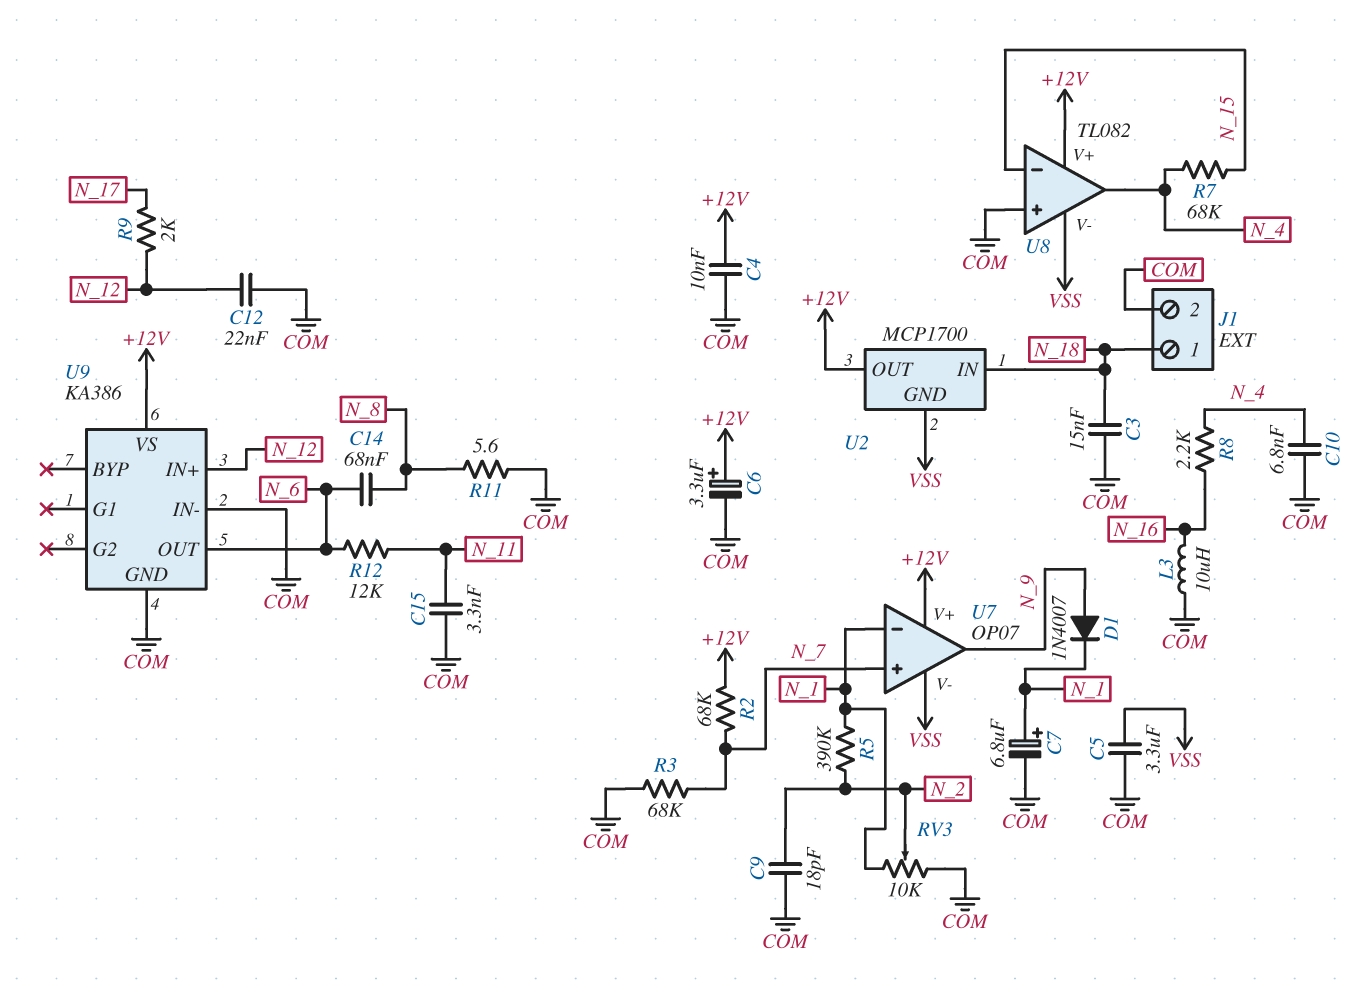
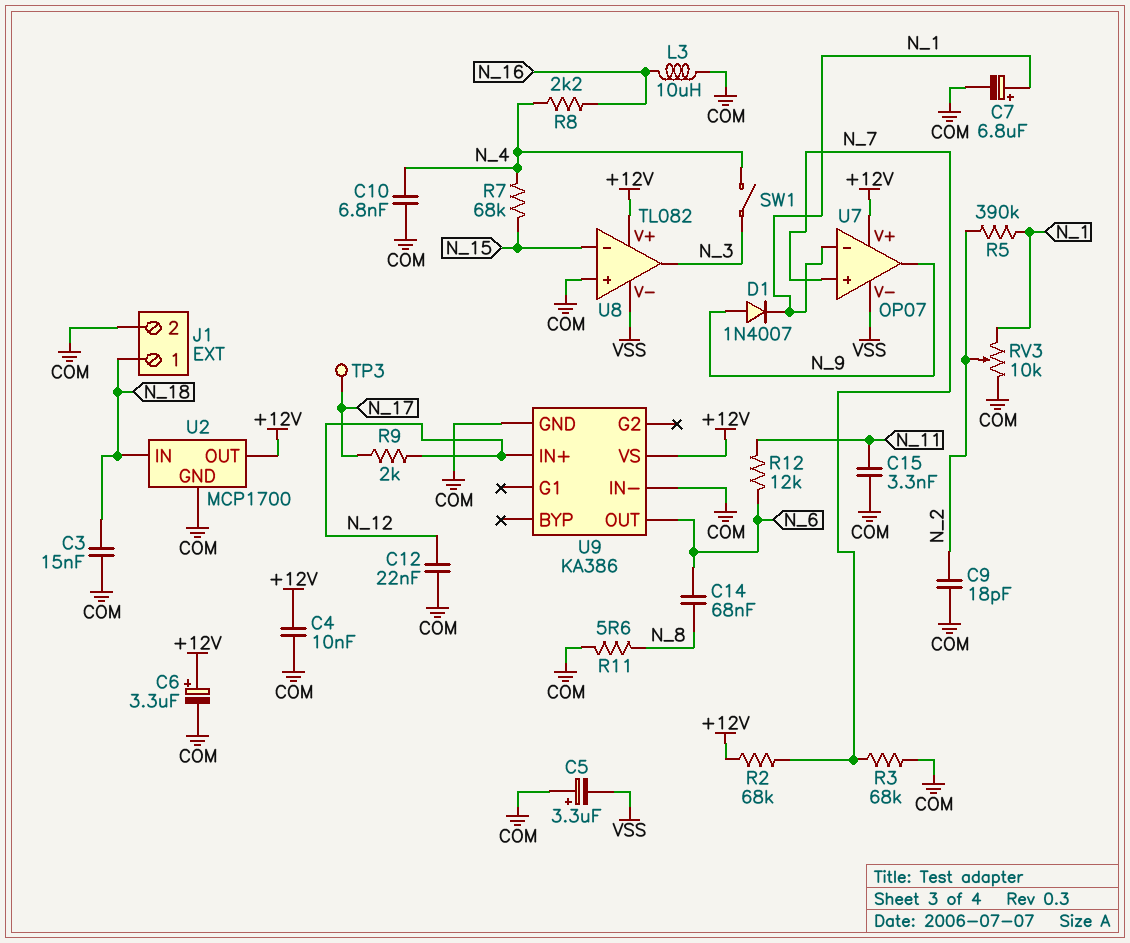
C5: 3.3uF (COM, VSS) -> 3.3uF (plus COM, minus VSS)
SW1: none -> switch (N_3, N_4)
TP3: none -> test point (N_17)
U2 pin GND: VSS -> COM
U8 pin out: N_4 -> N_3

